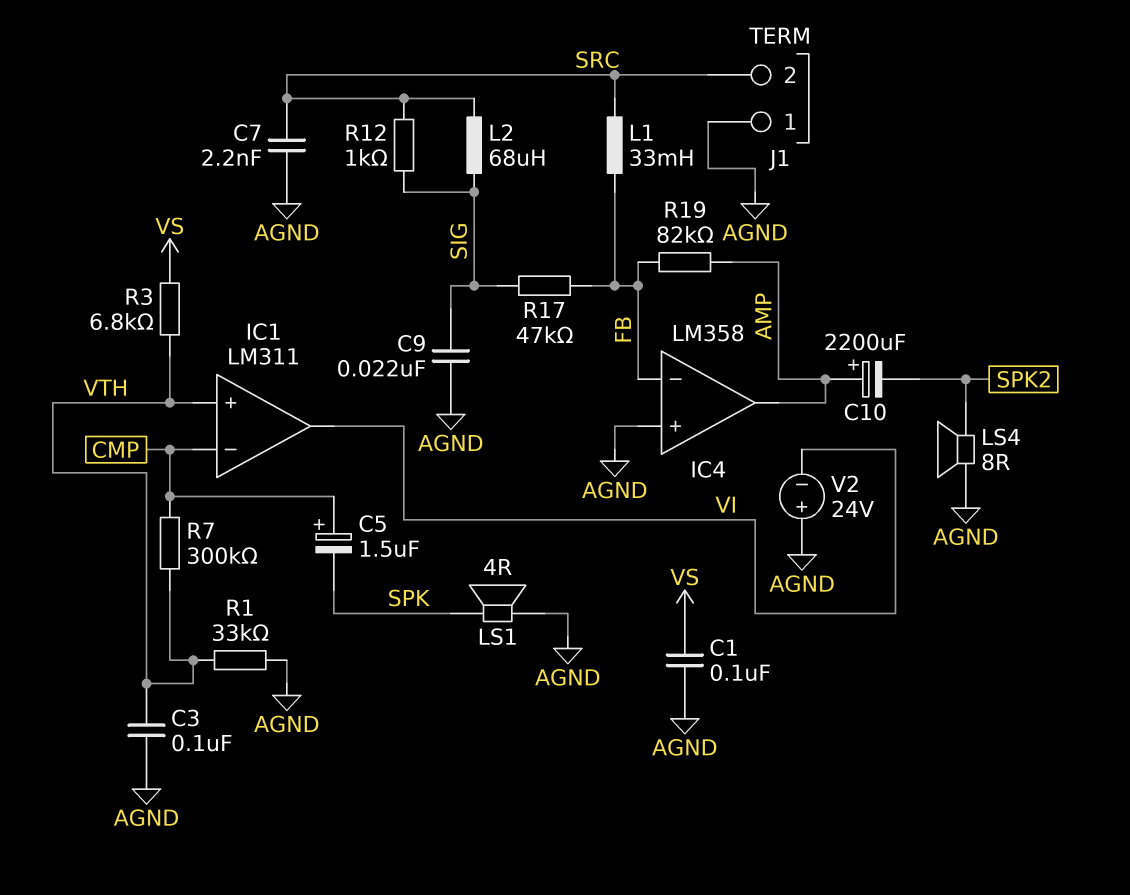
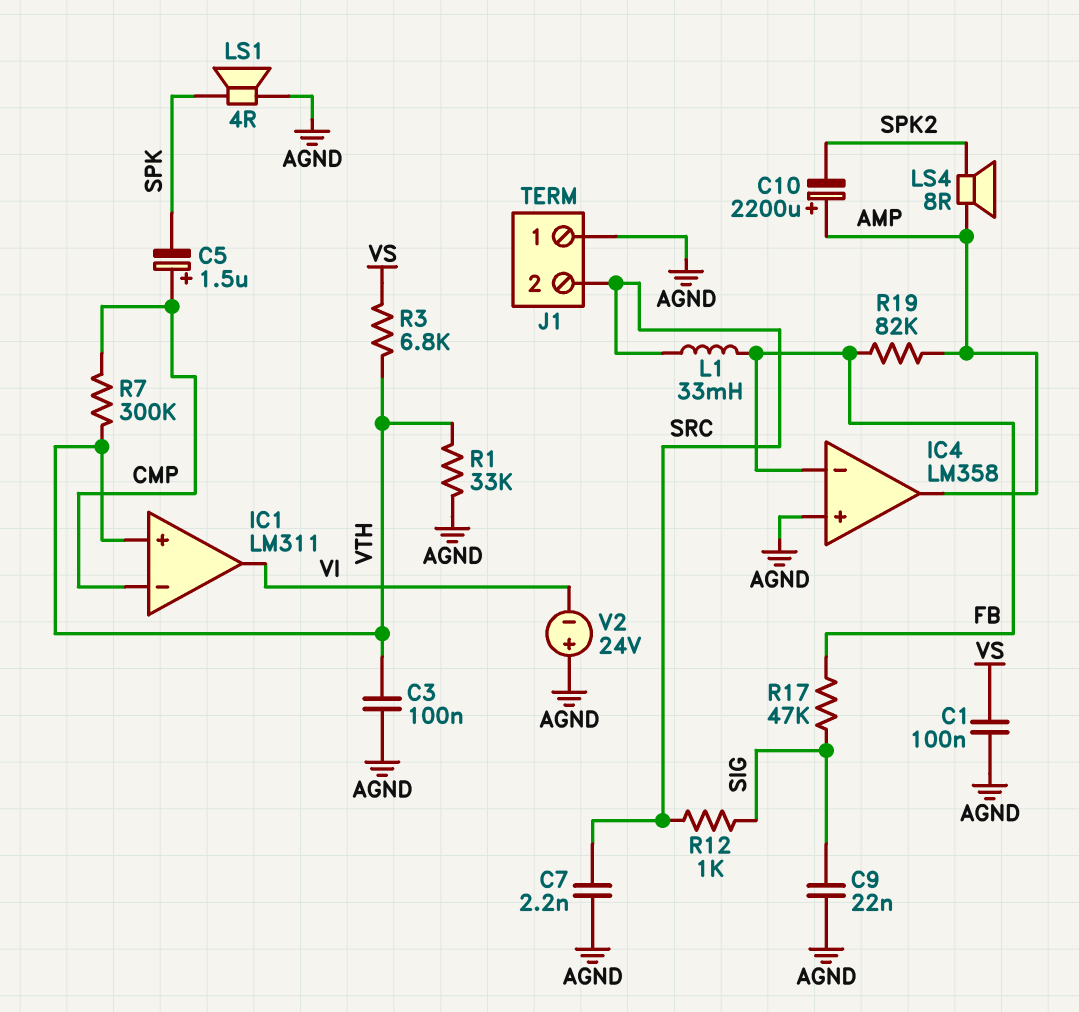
L2: 68uH (SIG, SRC) -> none
LS4: speaker 8R (AGND, SPK2) -> speaker 8R (AMP, SPK2)

